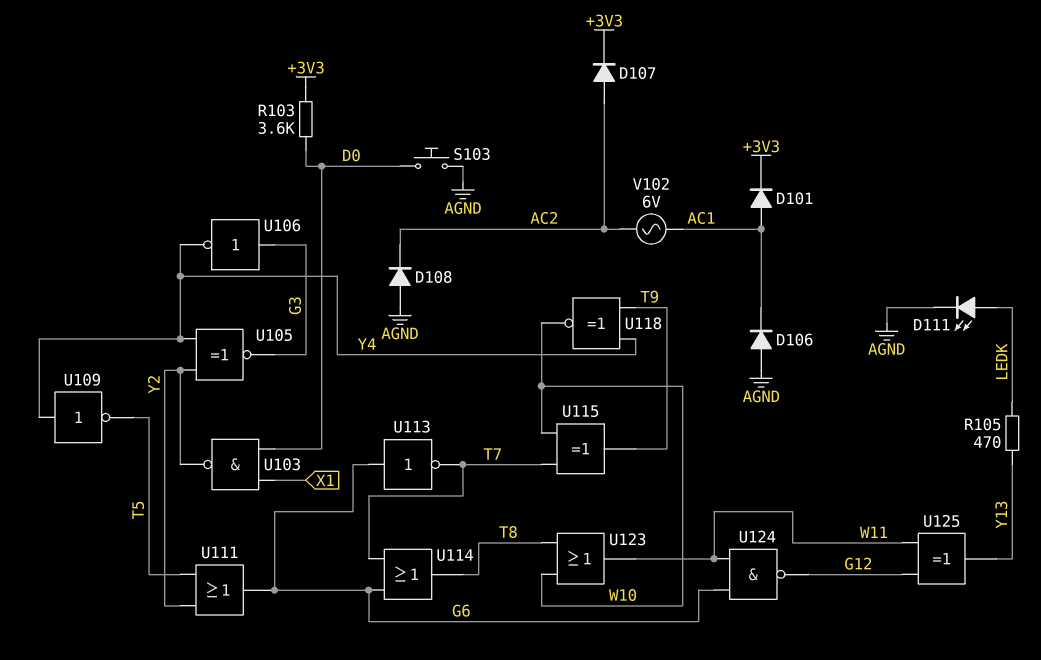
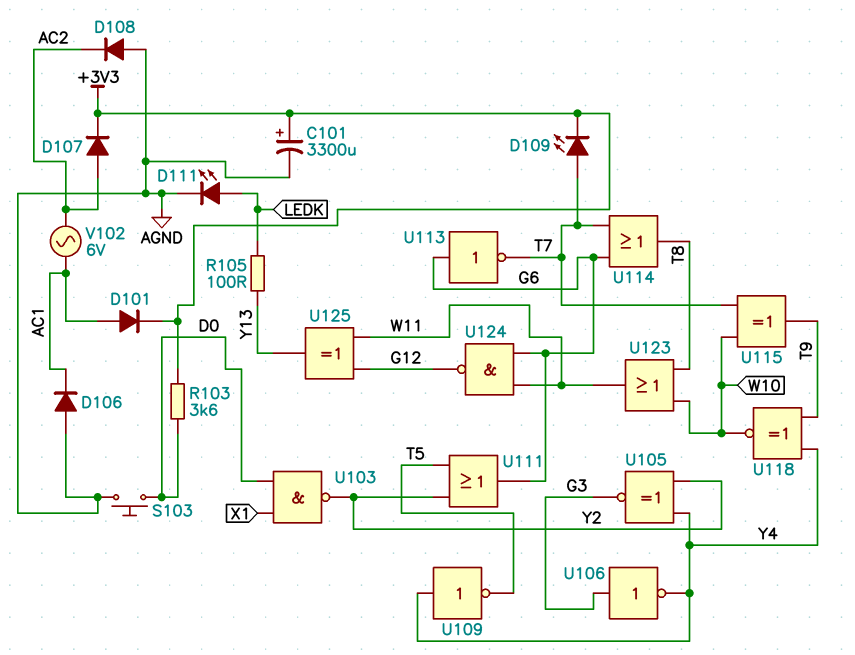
C101: none -> 3300uF (plus +3V3, minus AGND)
D109: none -> LED (A T7, K +3V3)
R105: 470 (LEDK, Y13) -> 100 (LEDK, Y13)

